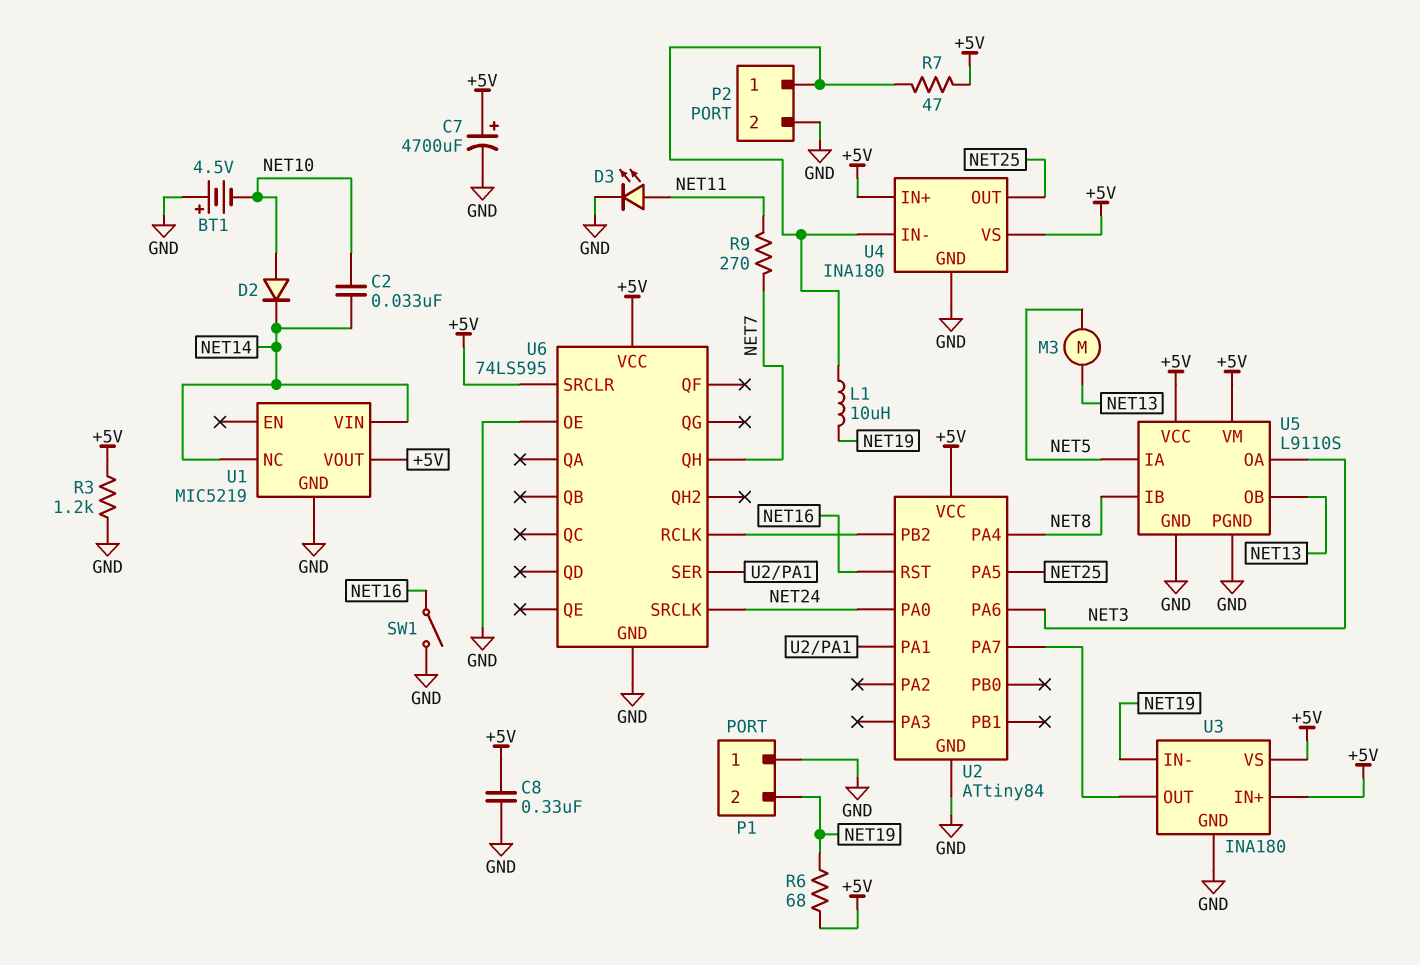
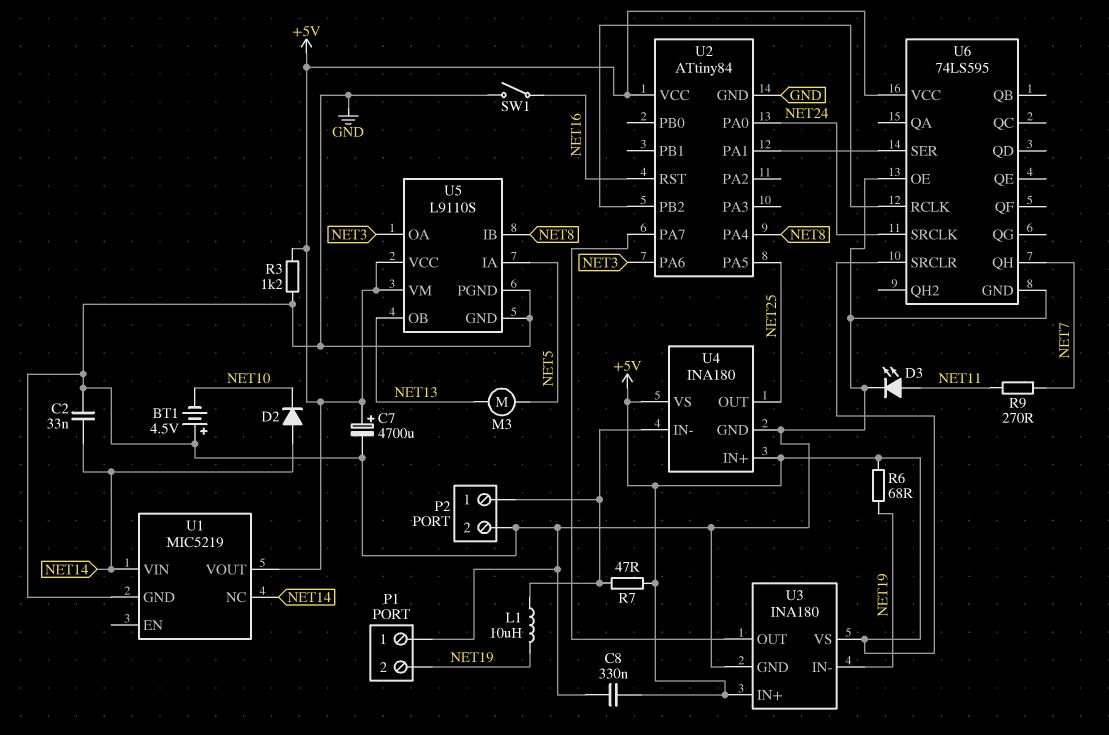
C2: 33nF (NET10, NET14) -> 33nF (GND, NET14)
D2: diode (A NET10, K NET14) -> diode (A NET14, K NET10)

